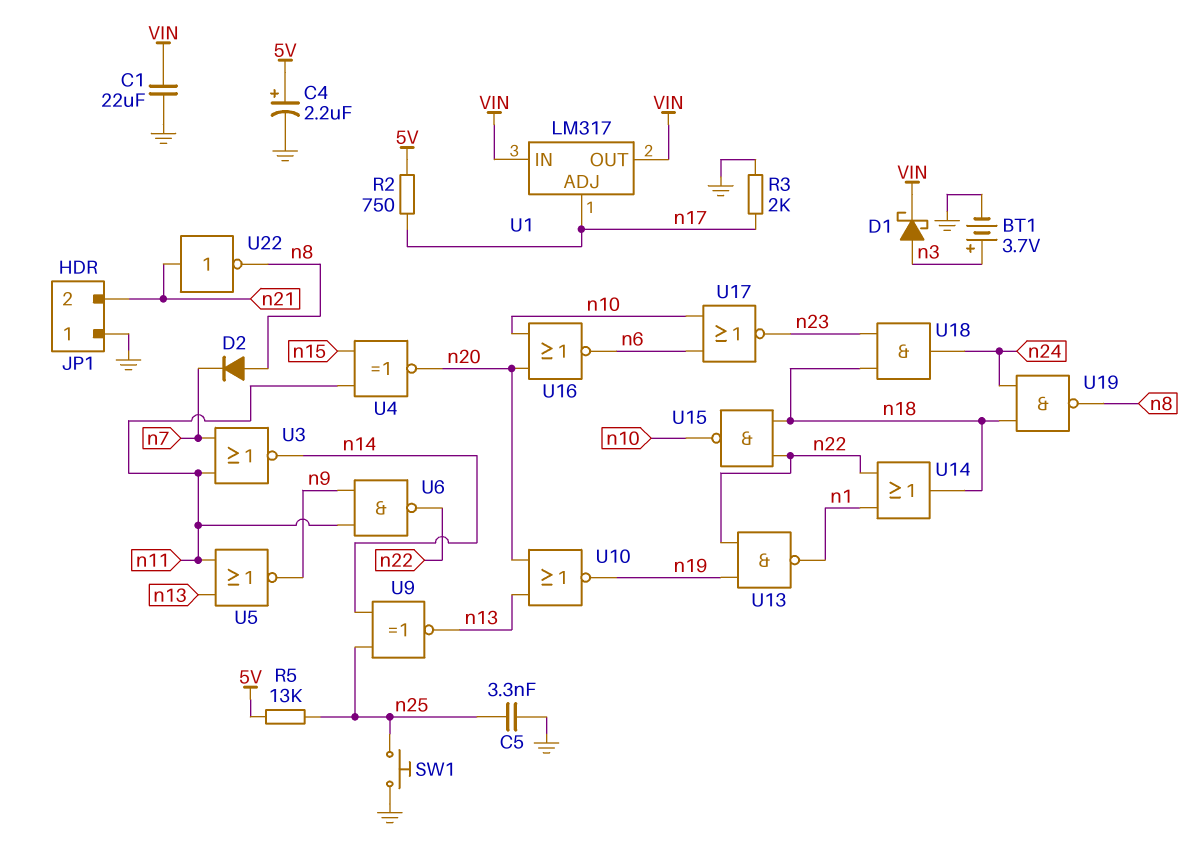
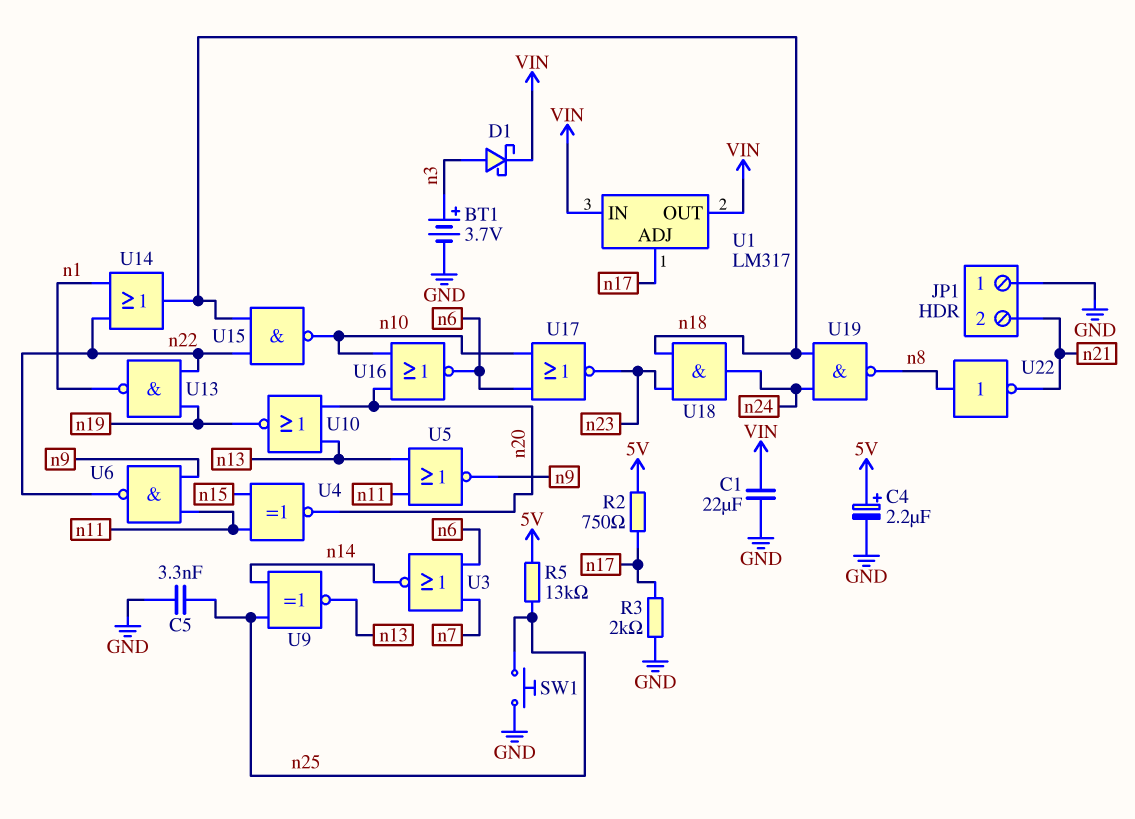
D2: diode (A n8, K n7) -> none
U3: NOR (in n7, in n11, out n14) -> NOR (in n6, in n7, out n14)
U22: NOT (in n21, out n8) -> NOT (in n8, out n21)

